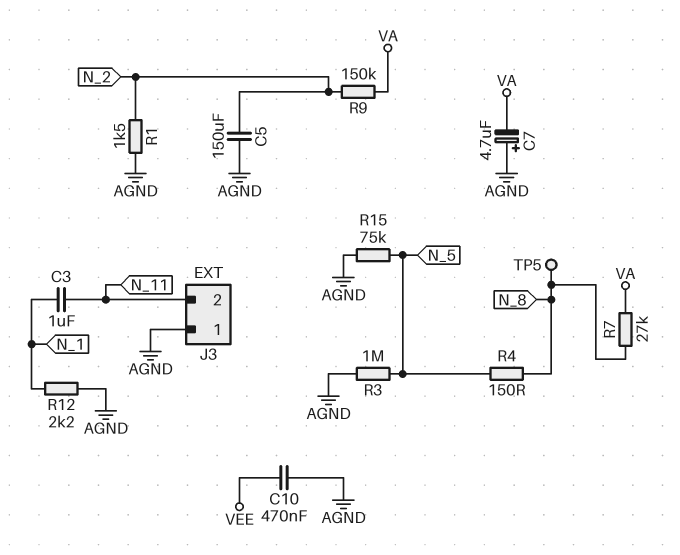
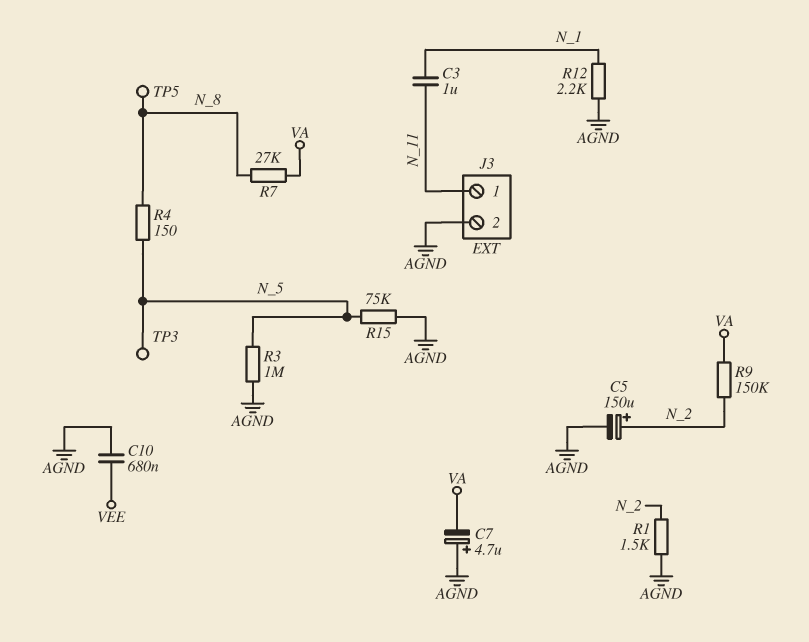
C5: 150uF (AGND, N_2) -> 150uF (plus N_2, minus AGND)
C10: 470nF (AGND, VEE) -> 680nF (AGND, VEE)
J3 pin 1: AGND -> N_11
J3 pin 2: N_11 -> AGND
TP3: none -> test point (N_5)

